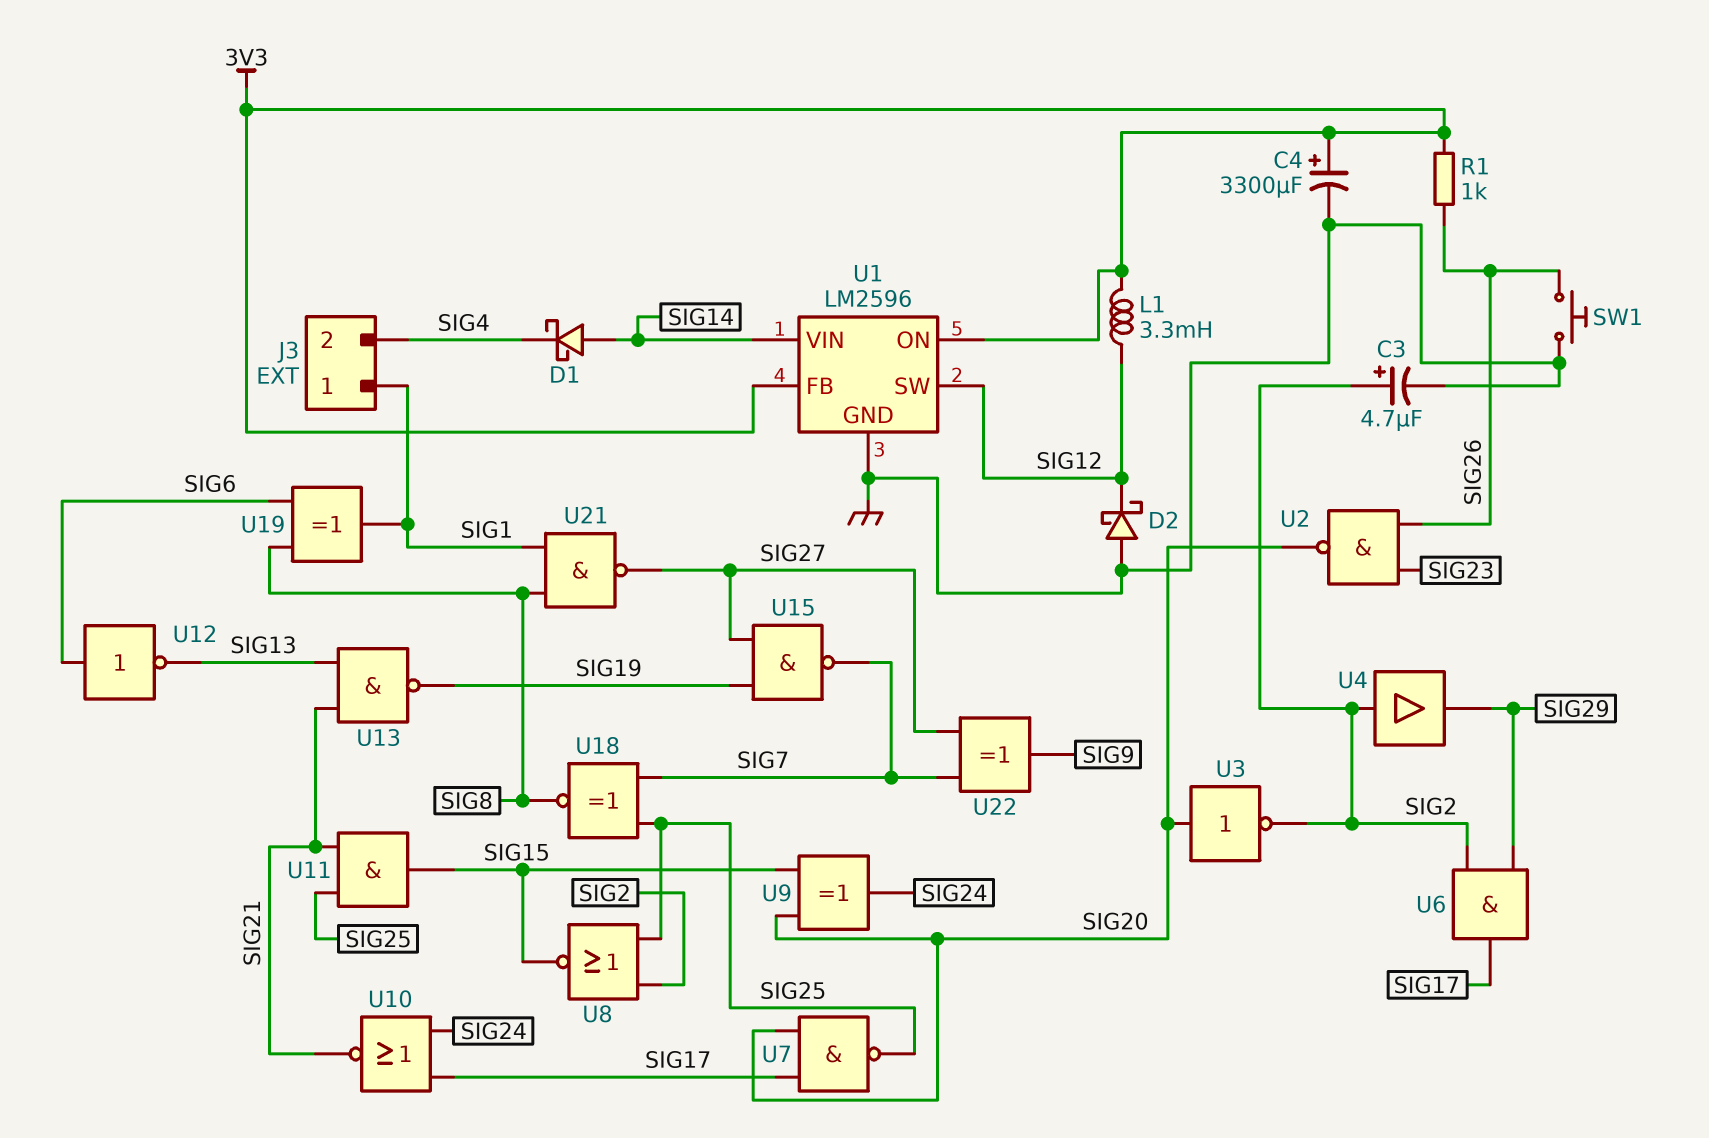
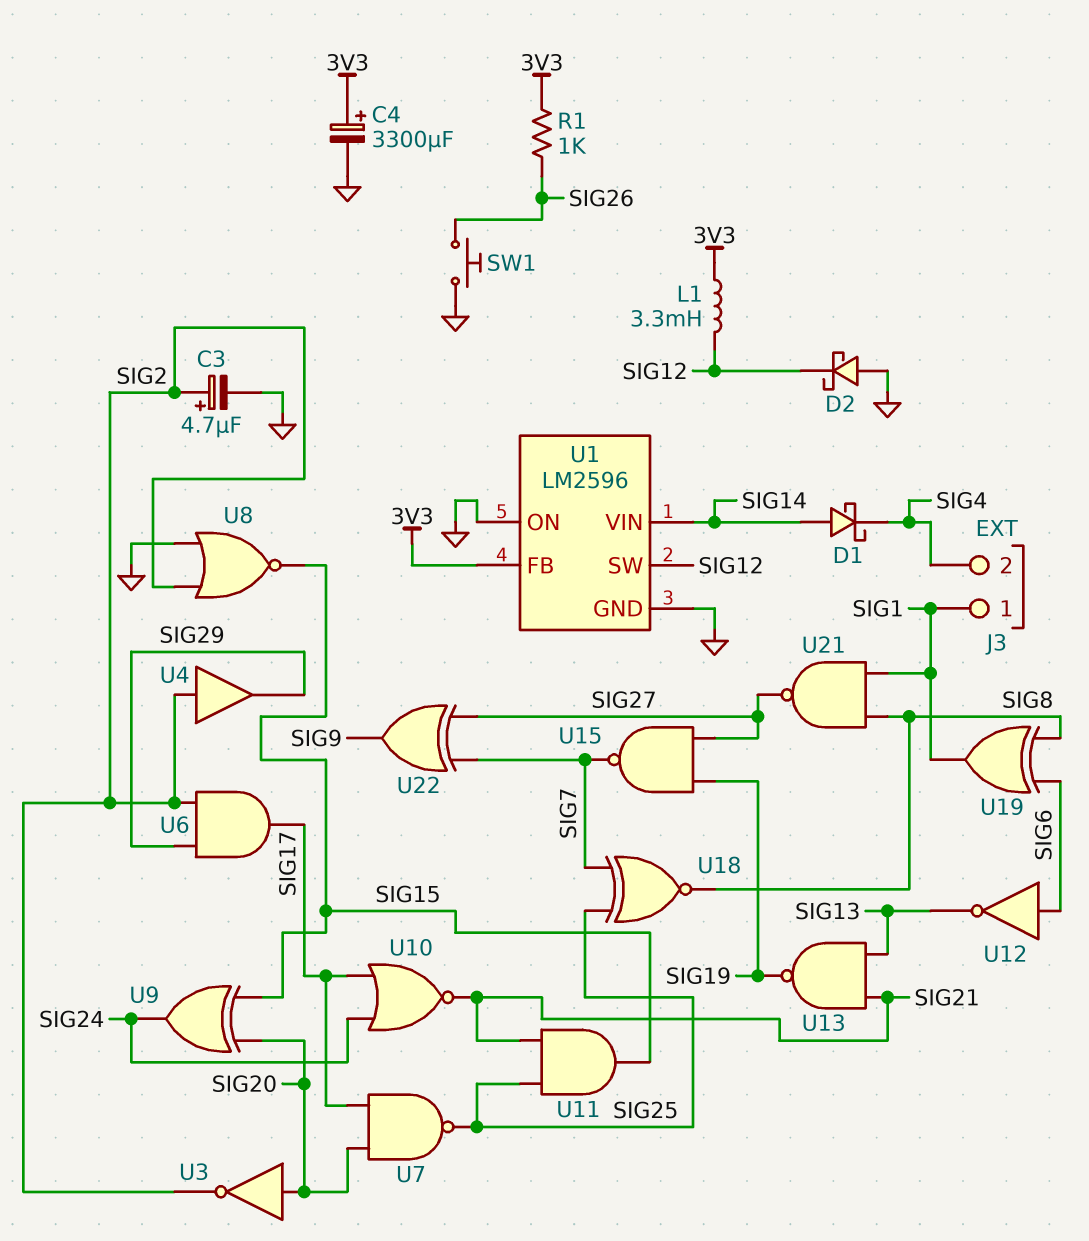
U1 pin ON: 3V3 -> GND
U2: NAND (in SIG23, in SIG26, out SIG20) -> none
U8: NOR (in SIG2, in SIG25, out SIG15) -> NOR (in GND, in SIG2, out SIG15)

